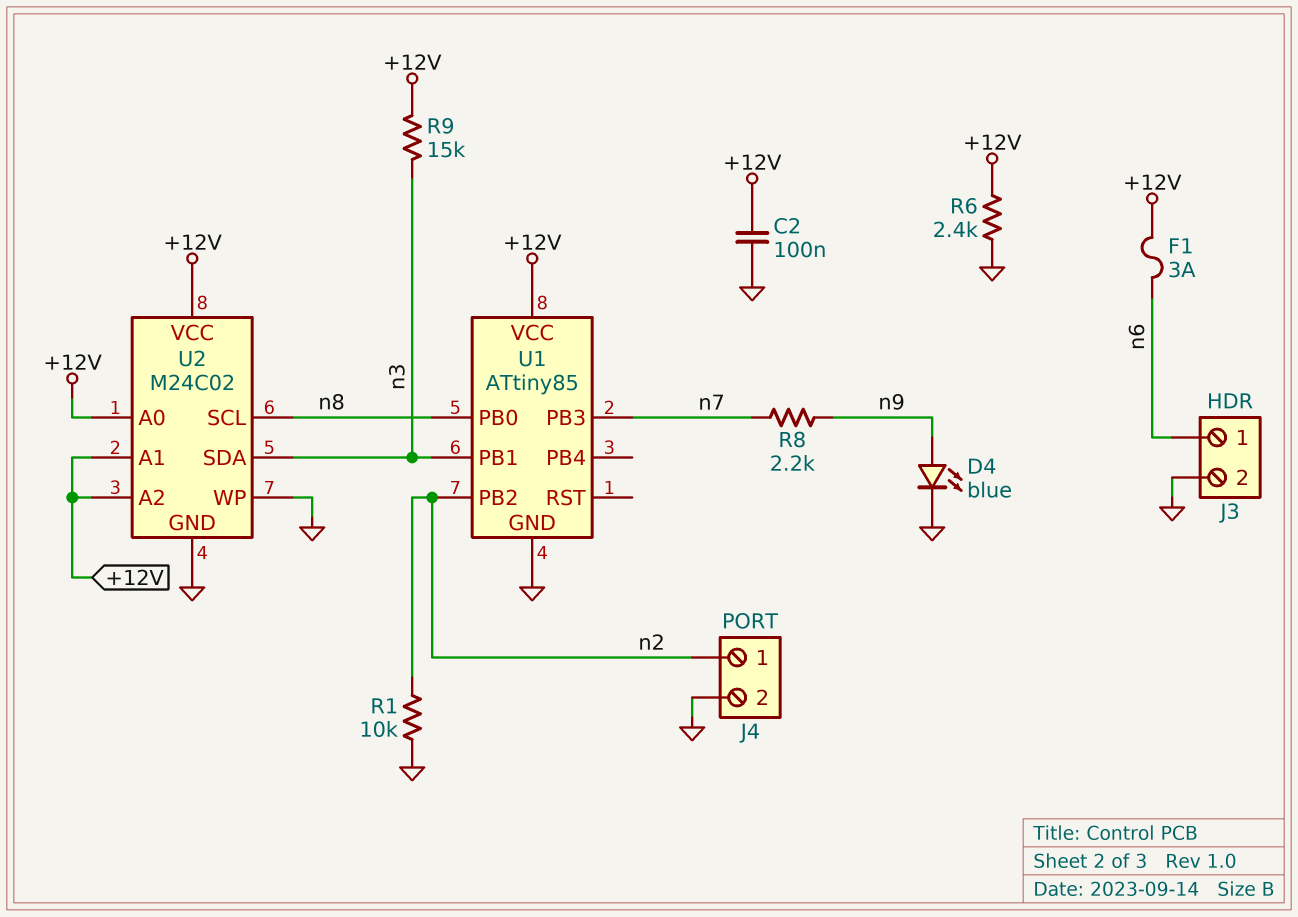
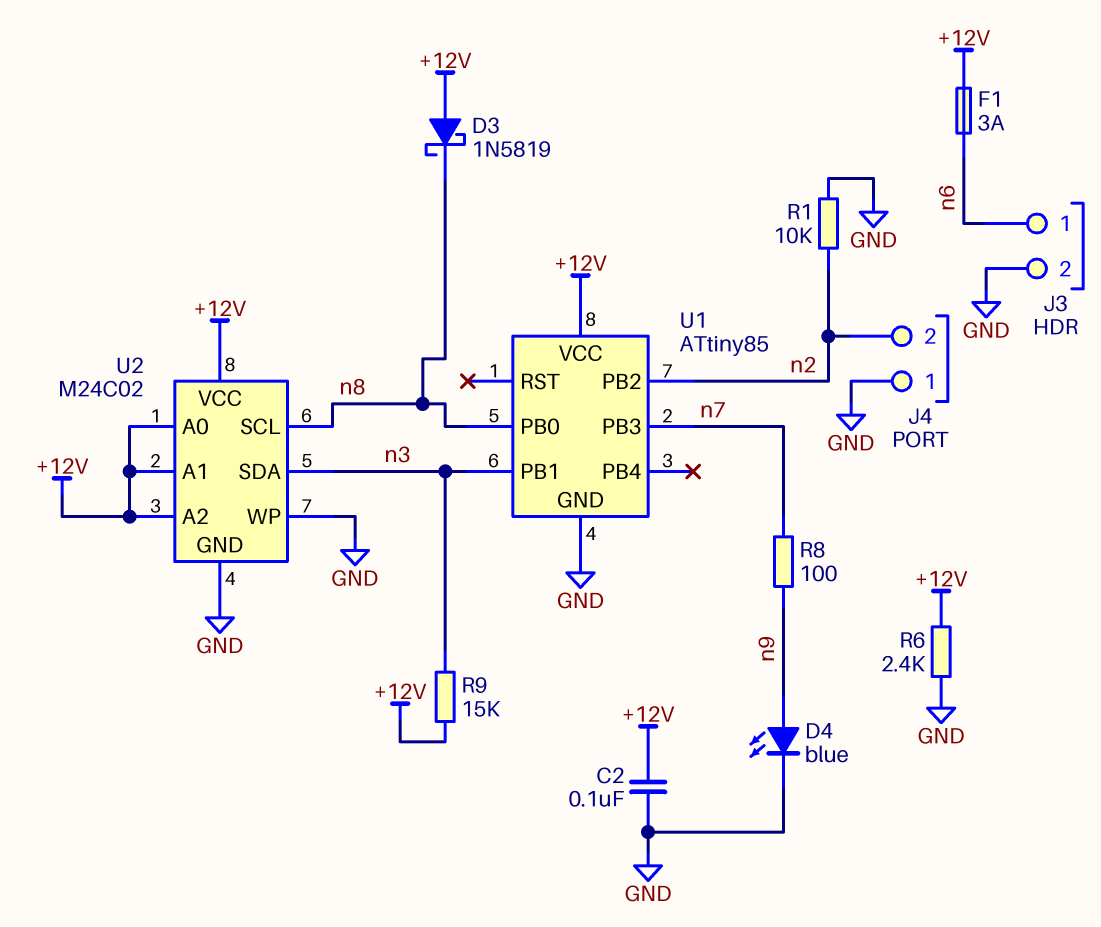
D3: none -> schottky 1N5819 (A +12V, K n8)
J4 pin 1: n2 -> GND
J4 pin 2: GND -> n2
R8: 2.2k (n7, n9) -> 100 (n7, n9)

